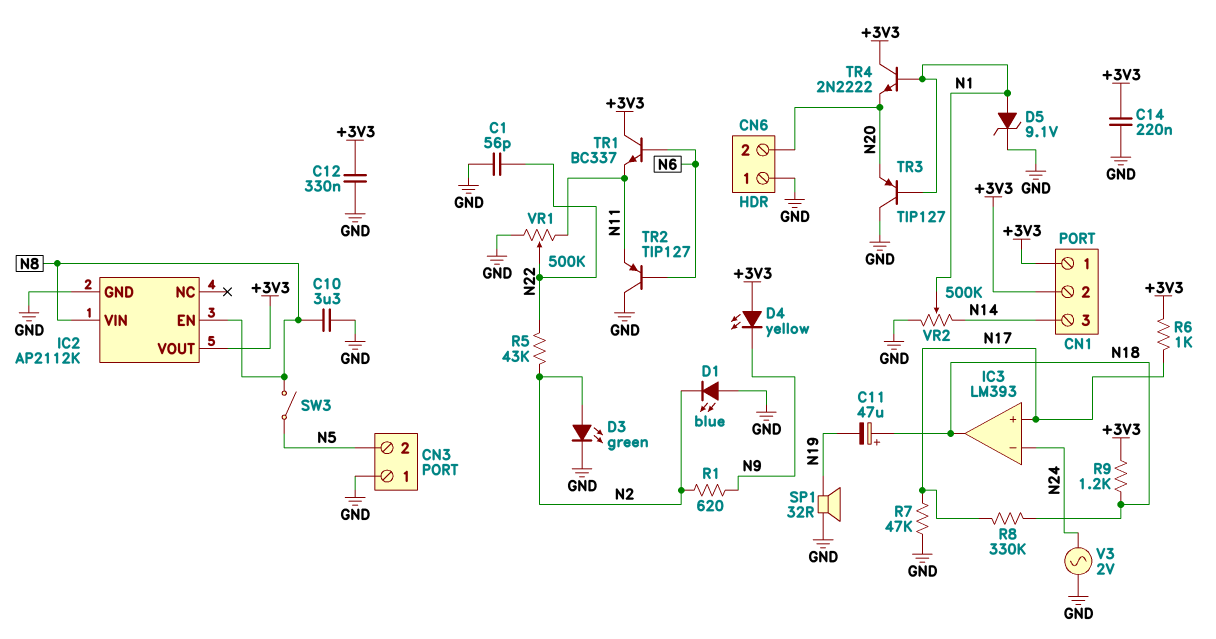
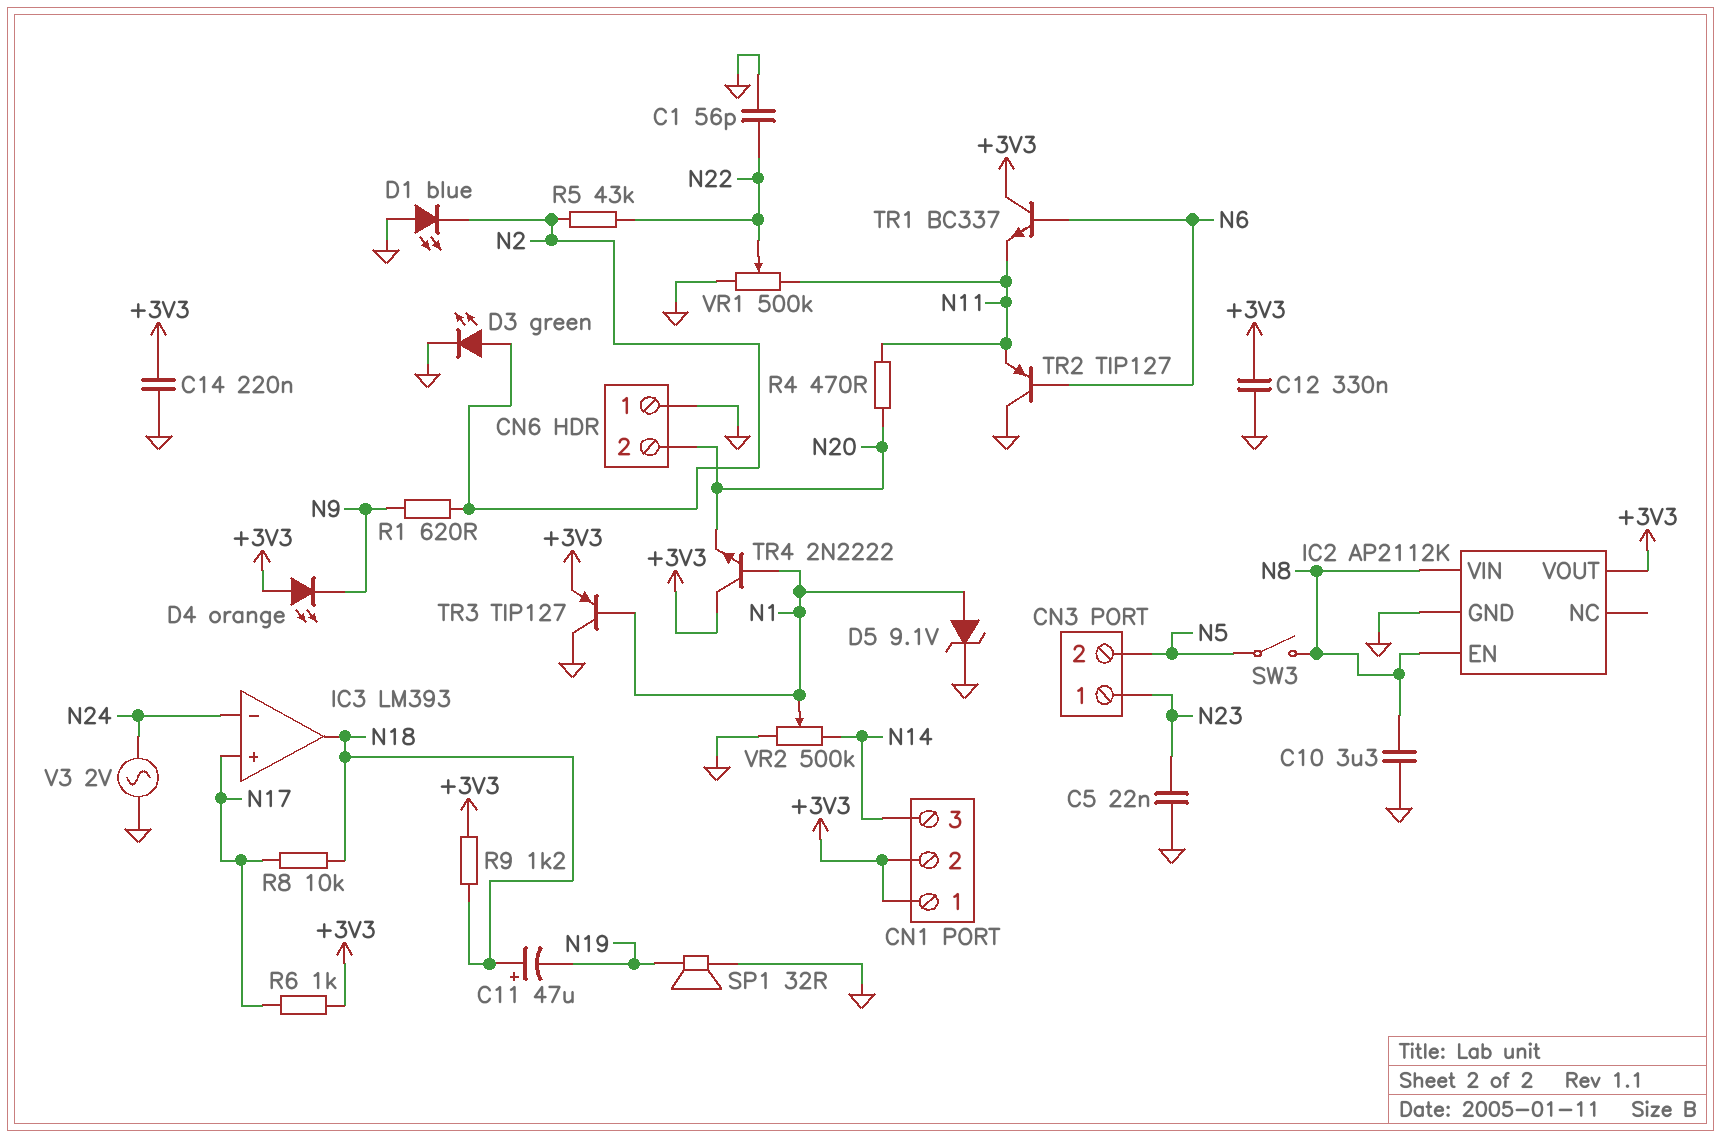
C5: none -> 22nF (GND, N23)
CN3 pin 1: GND -> N23
D4: LED yellow (A +3V3, K N9) -> LED orange (A +3V3, K N9)
R4: none -> 470 (N11, N20)
R7: 47k (GND, N17) -> none
R8: 330k (N17, N18) -> 10k (N17, N18)
TR3: PNP TIP127 (B N1, C GND, E N20) -> PNP TIP127 (B N1, C GND, E +3V3)

